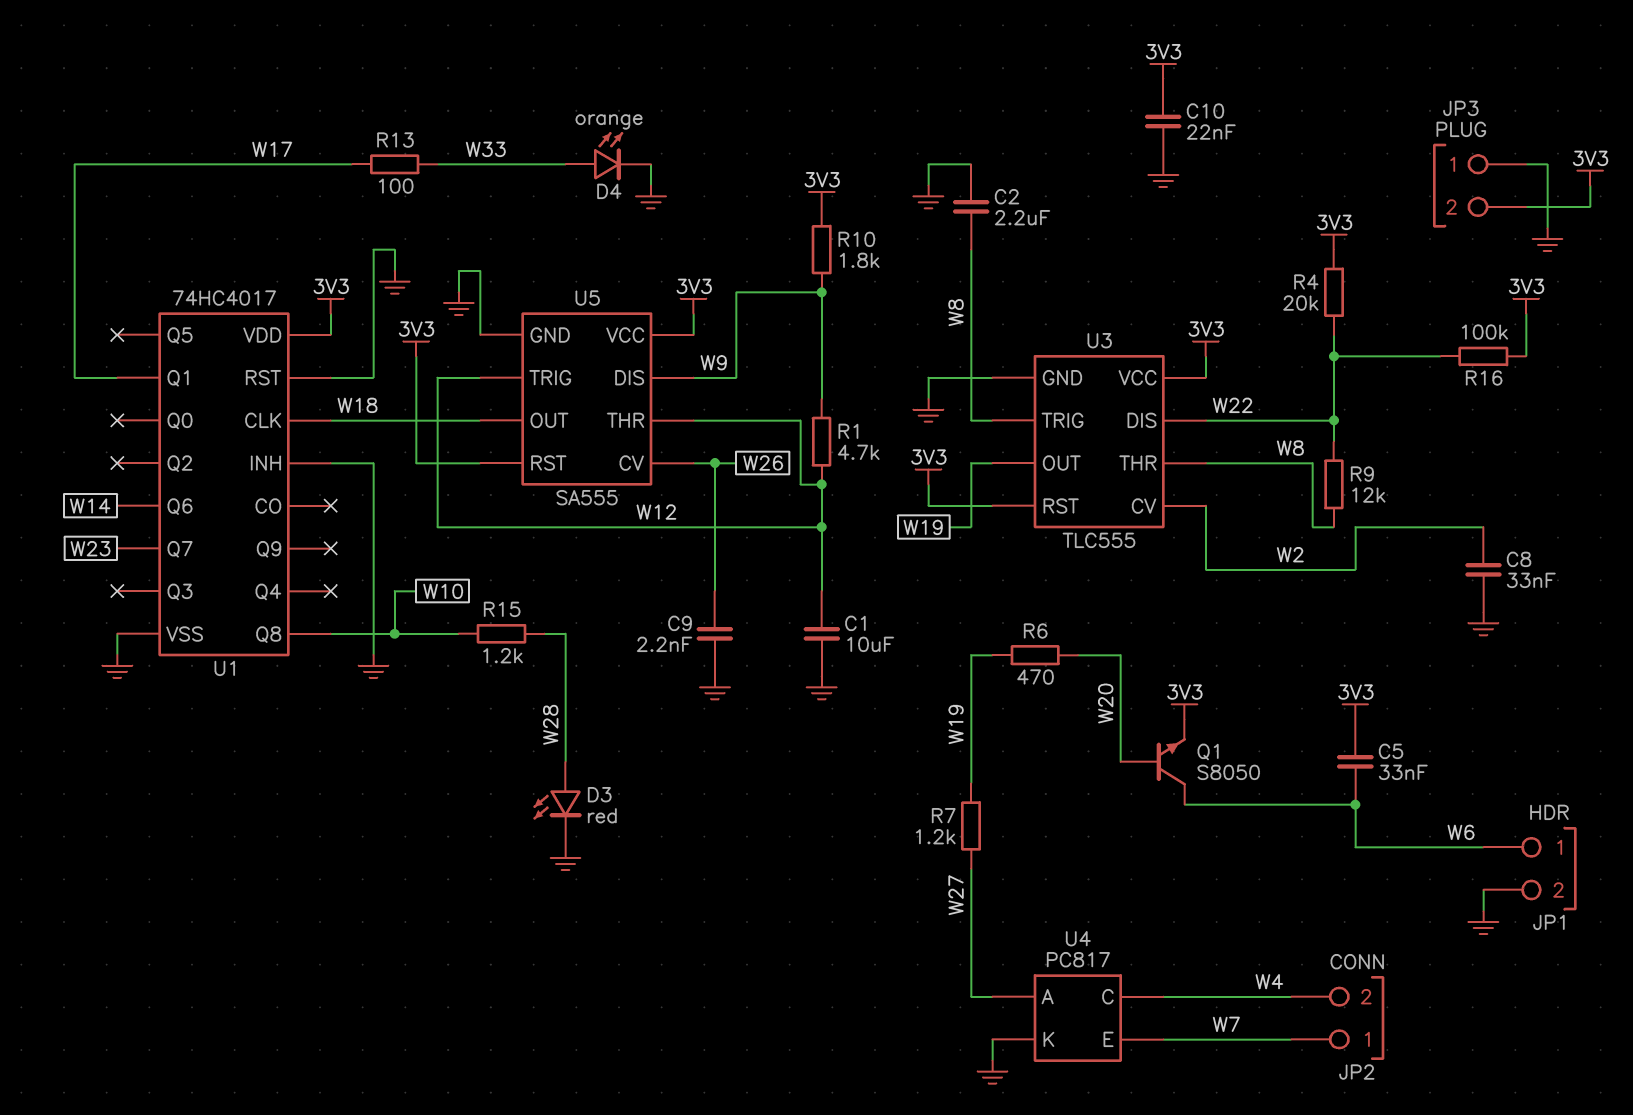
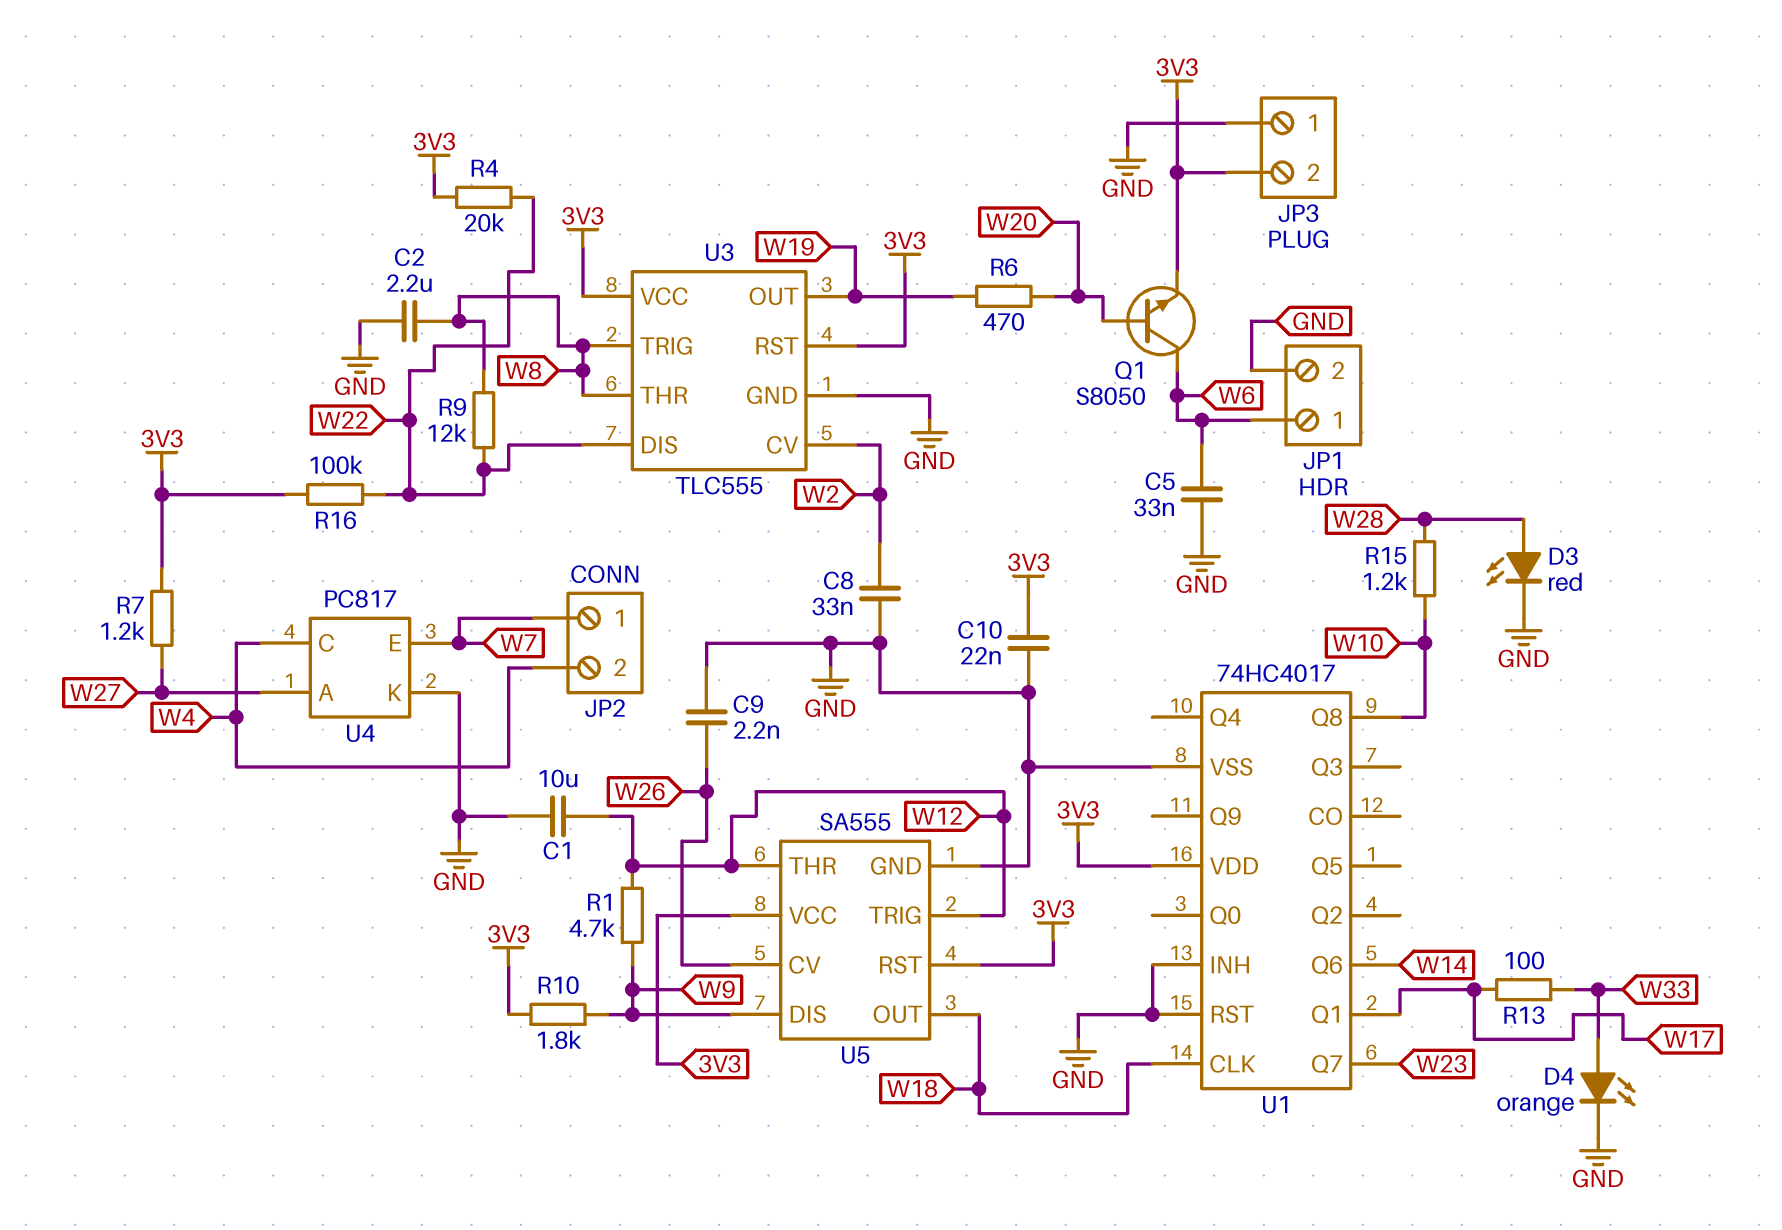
C5: 33nF (3V3, W6) -> 33nF (GND, W6)
R7: 1.2k (W19, W27) -> 1.2k (3V3, W27)

